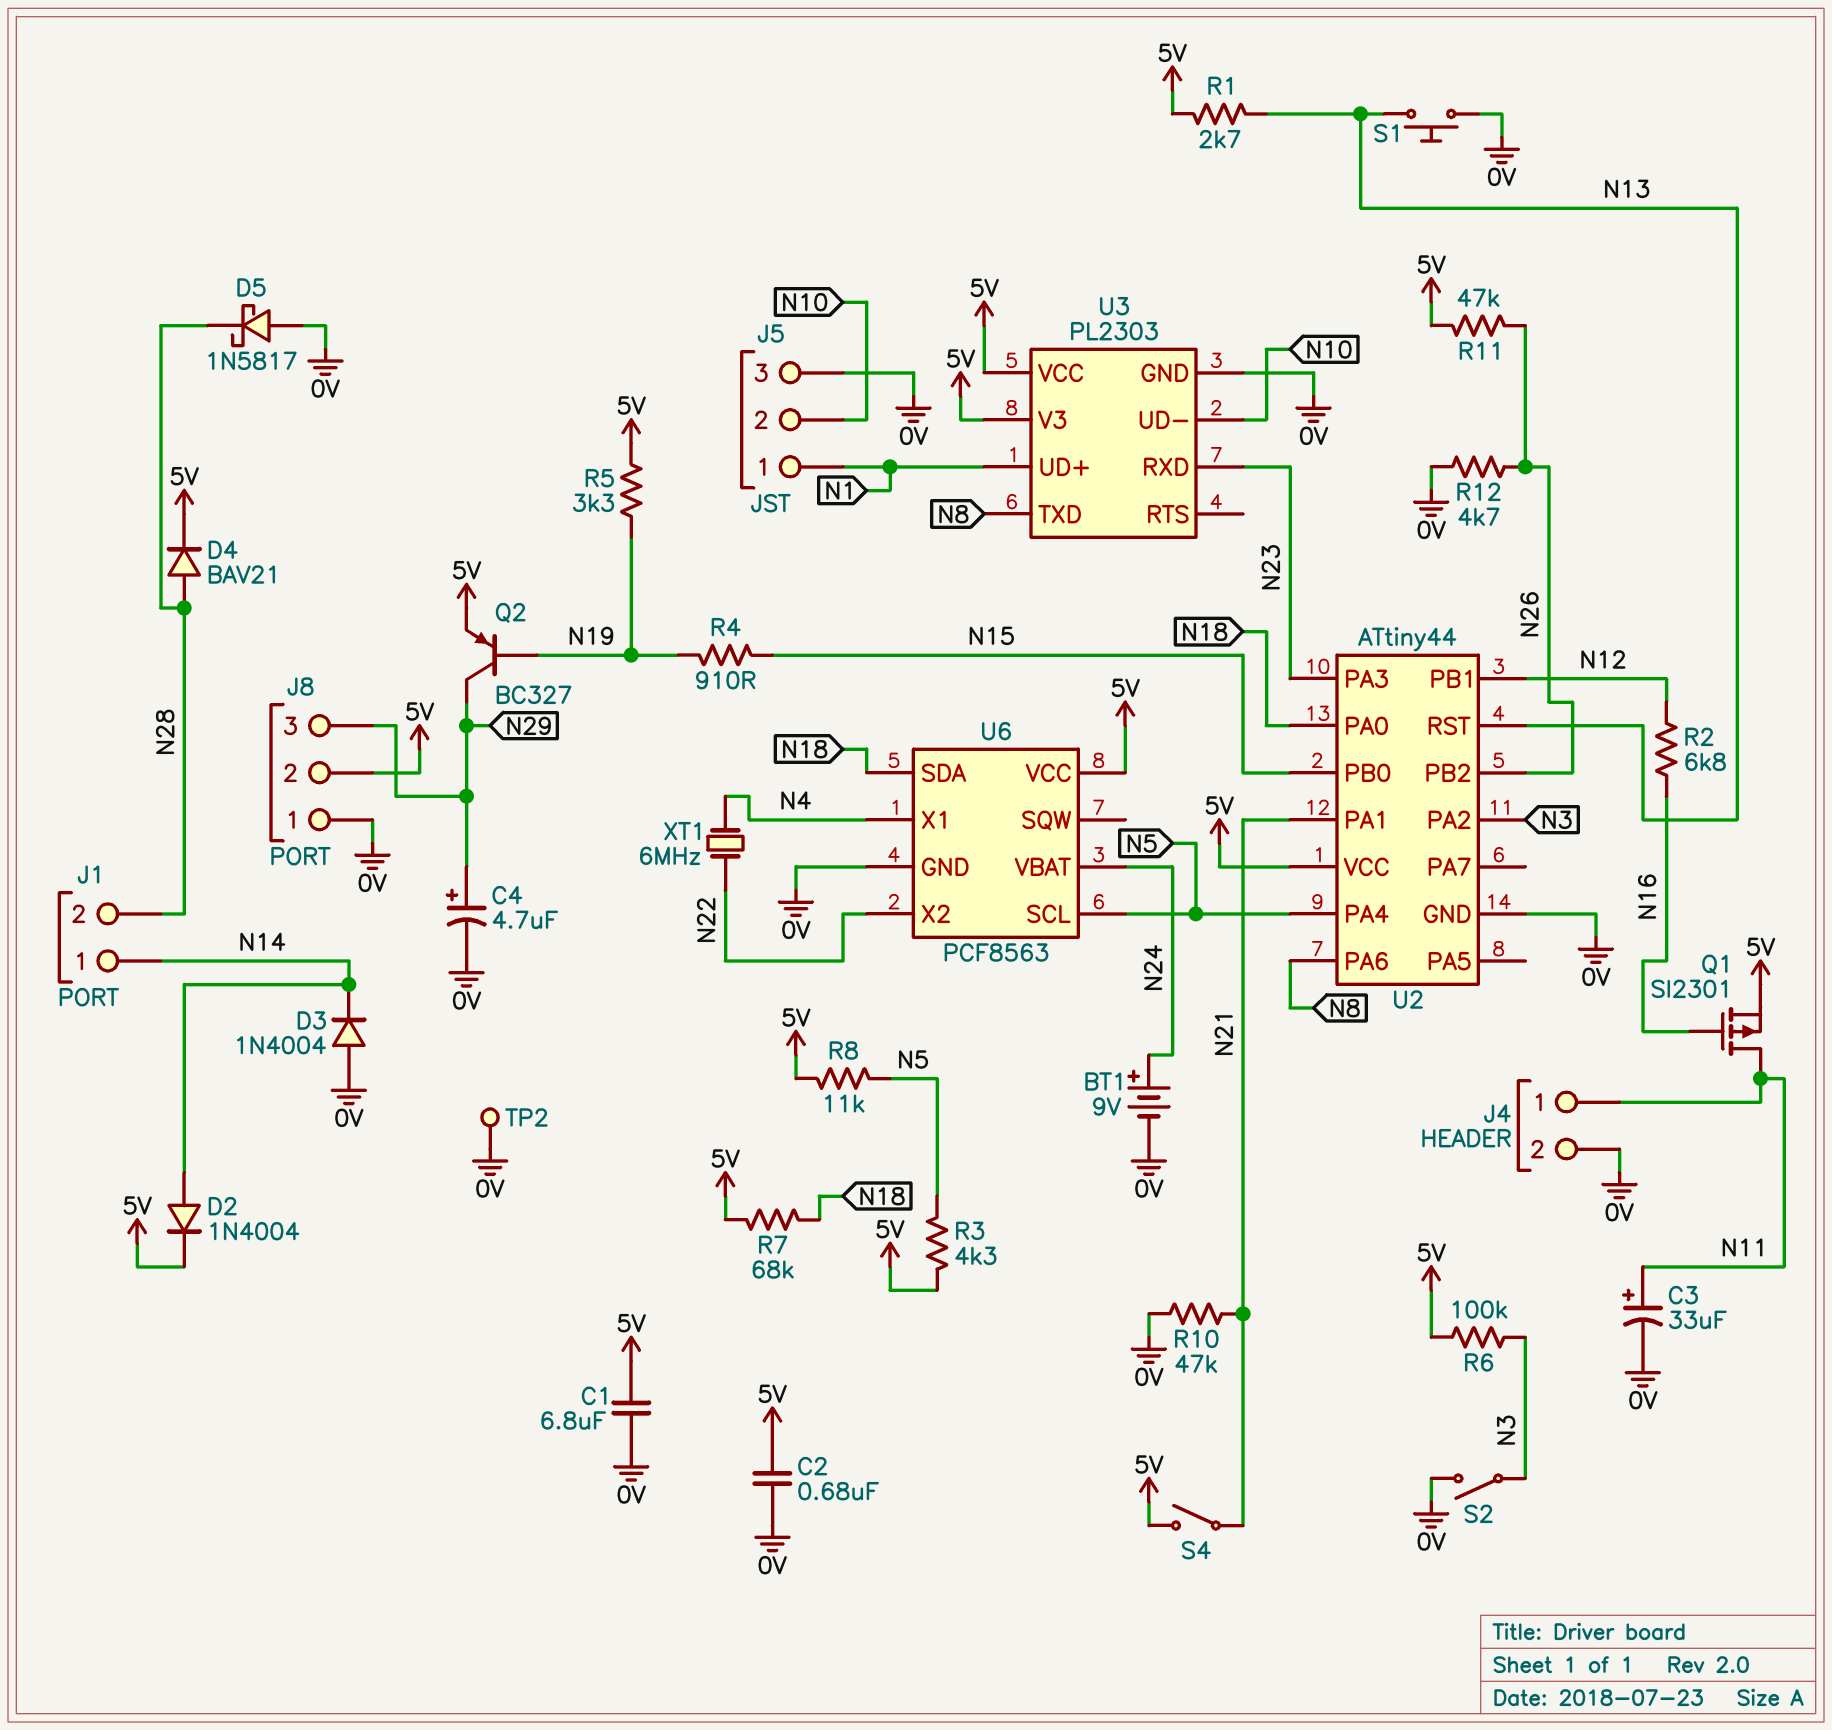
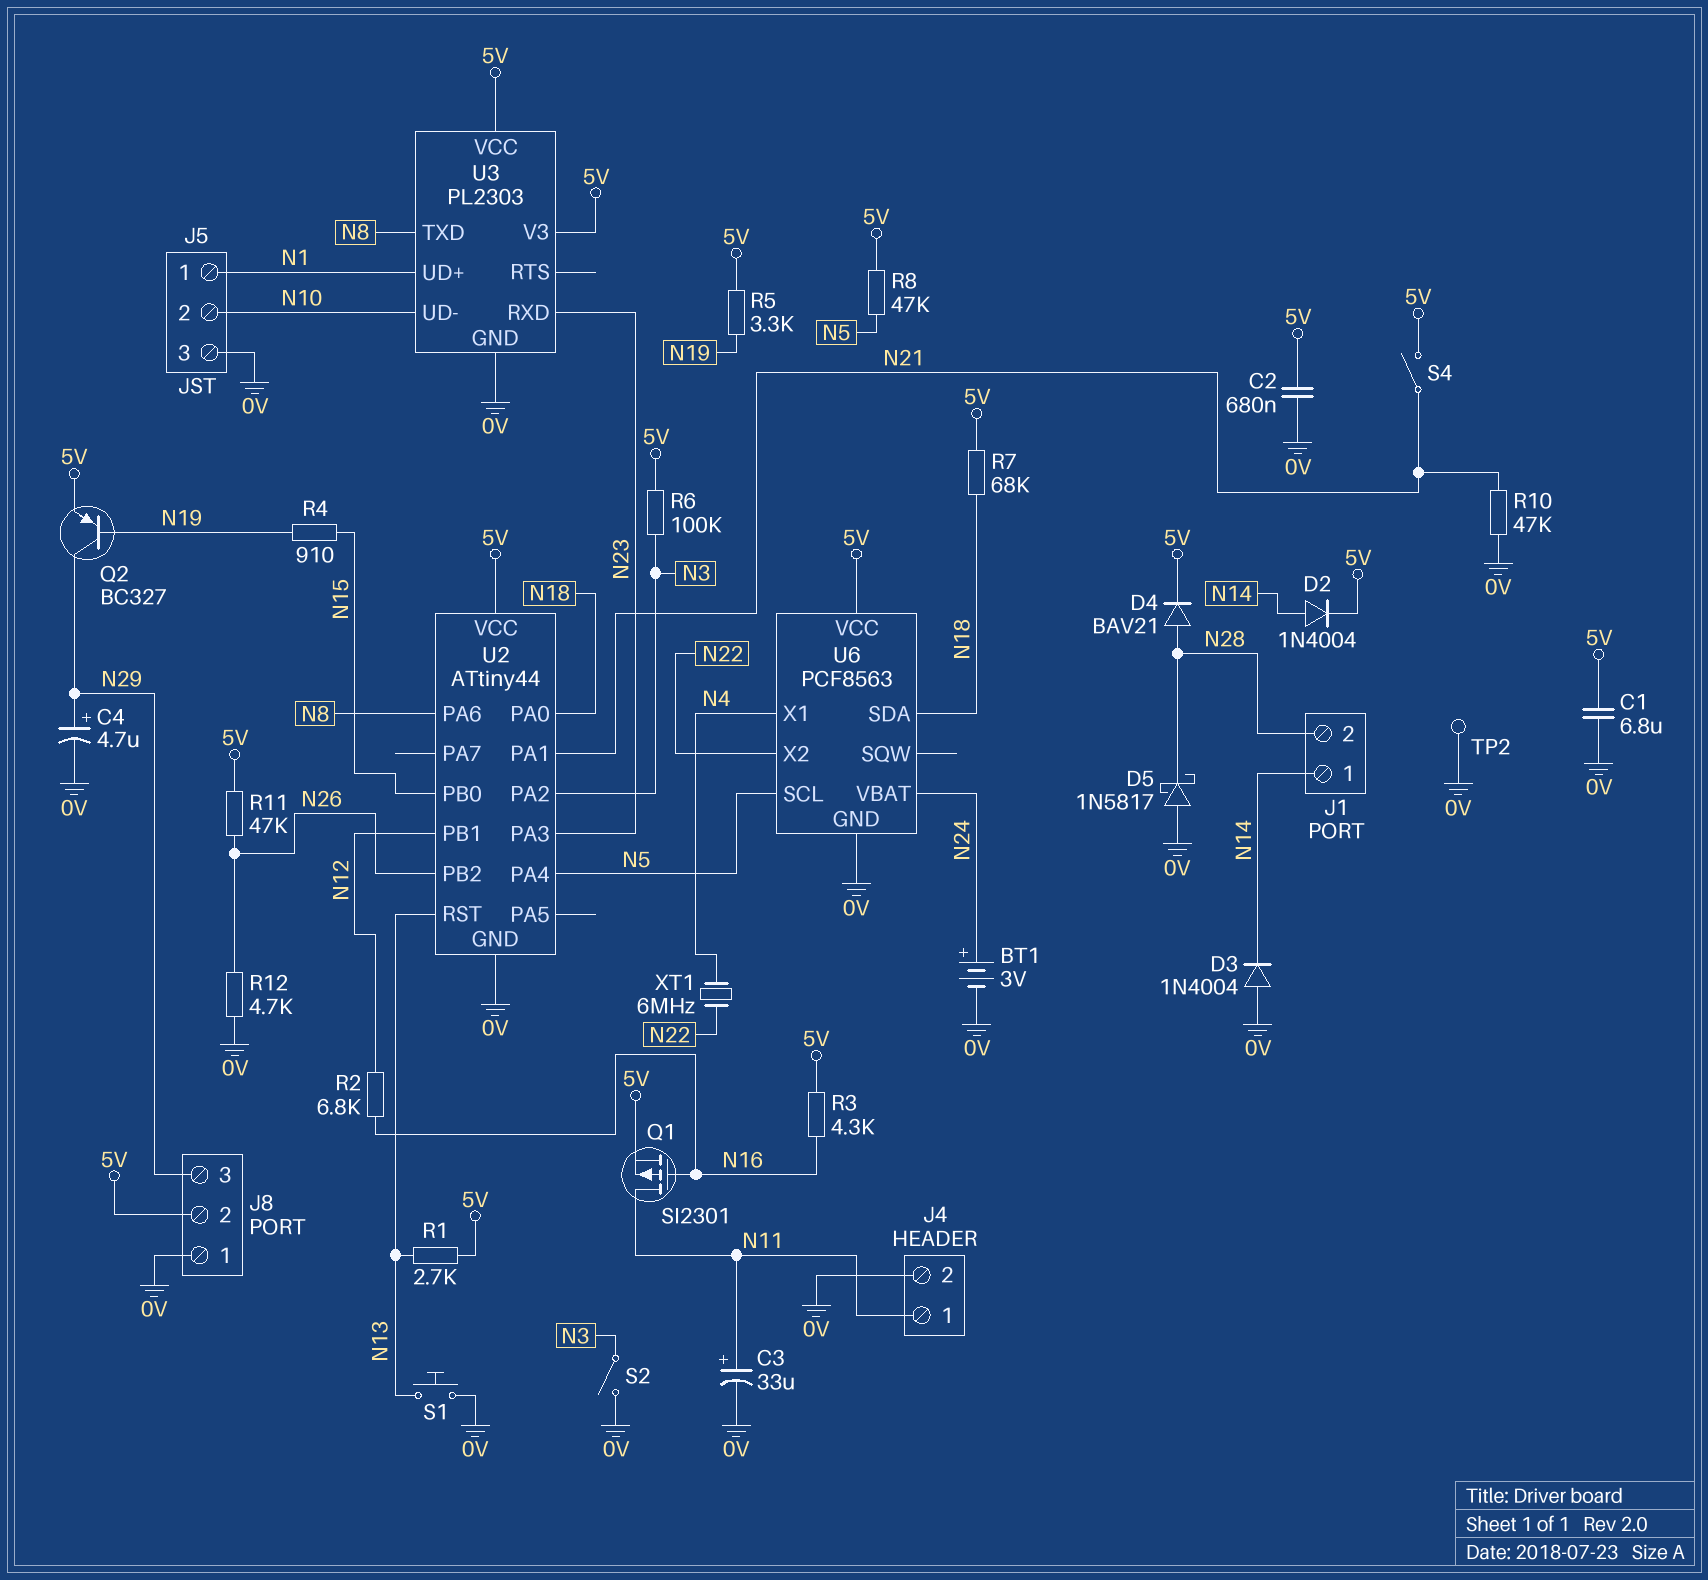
BT1: 9V (plus N24, minus 0V) -> 3V (plus N24, minus 0V)
R3: 4.3k (5V, N5) -> 4.3k (5V, N16)
R8: 11k (5V, N5) -> 47k (5V, N5)

